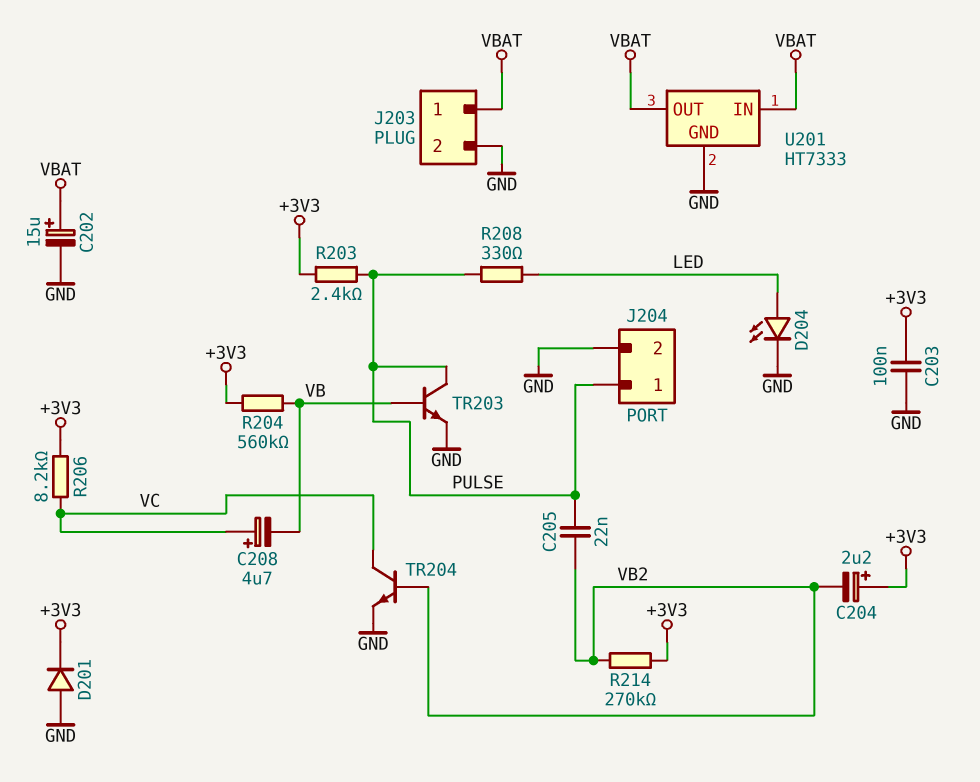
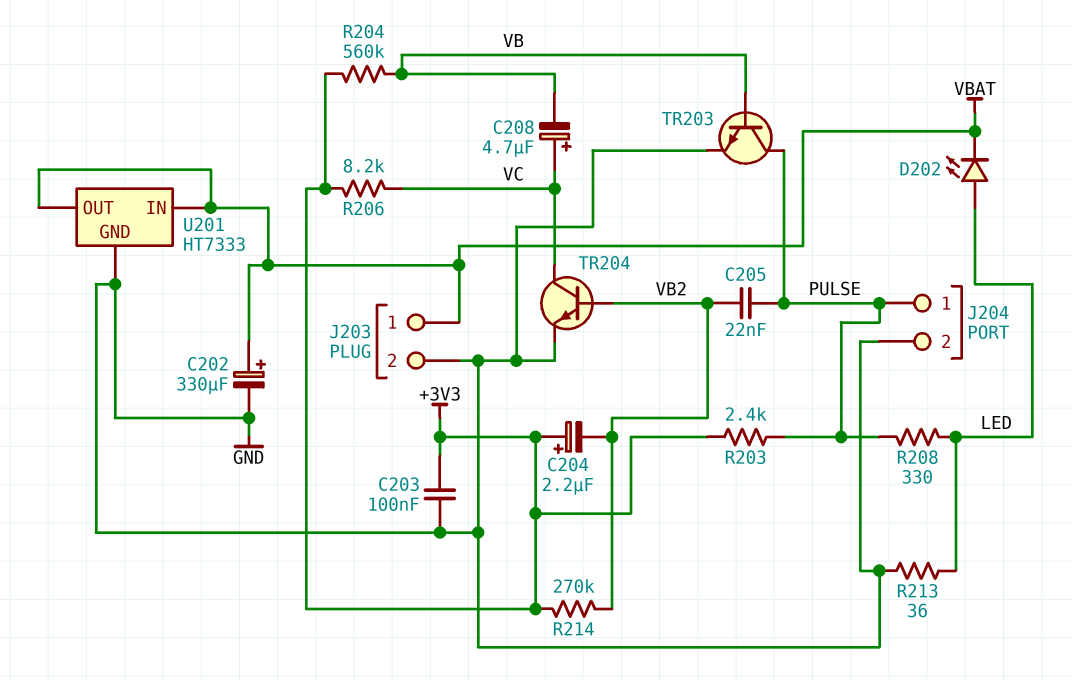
C202: 15uF (plus VBAT, minus GND) -> 330uF (plus VBAT, minus GND)
D201: diode (A GND, K +3V3) -> none
D202: none -> LED (A LED, K VBAT)
D204: LED (A LED, K GND) -> none
R213: none -> 36 (GND, LED)

